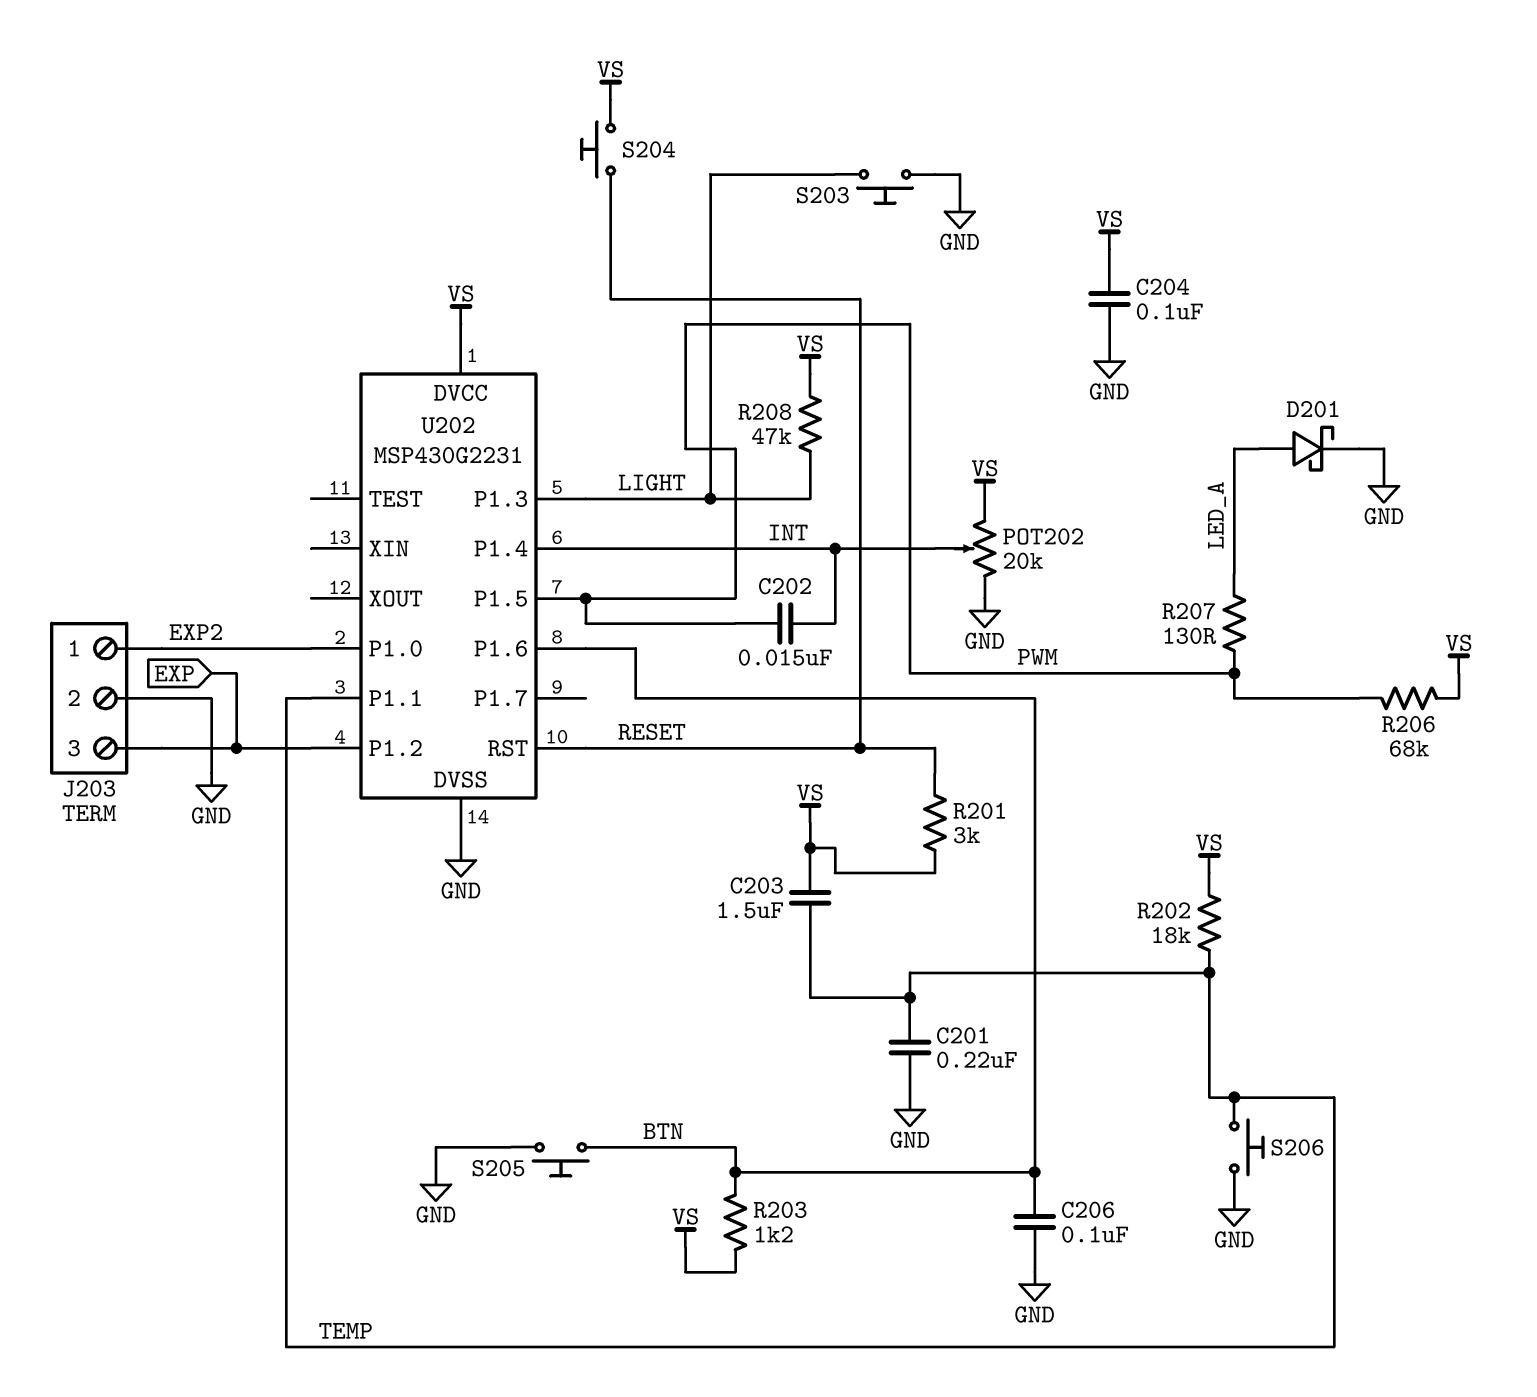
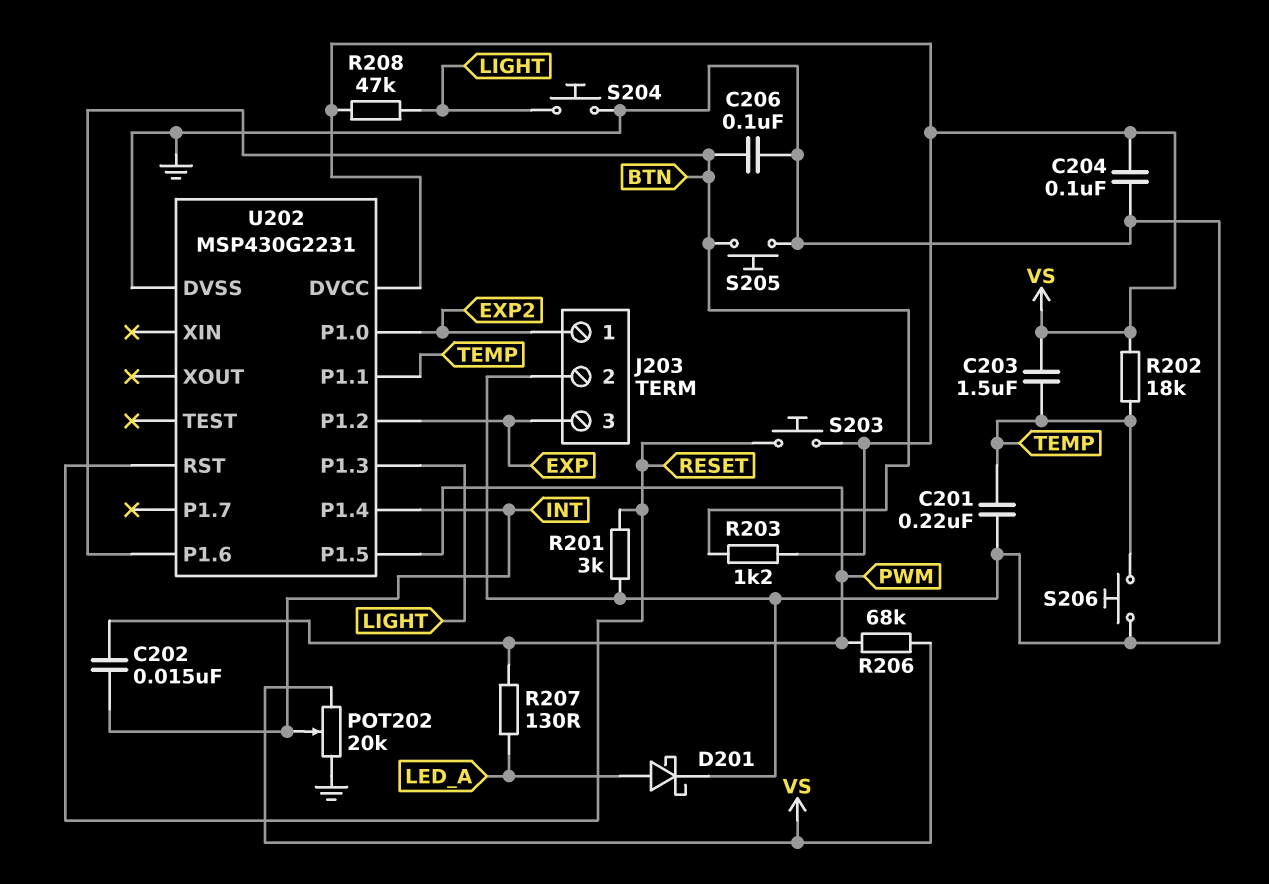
R201: 3k (RESET, VS) -> 3k (GND, RESET)
S203: button (GND, LIGHT) -> button (RESET, VS)
S204: button (RESET, VS) -> button (GND, LIGHT)

